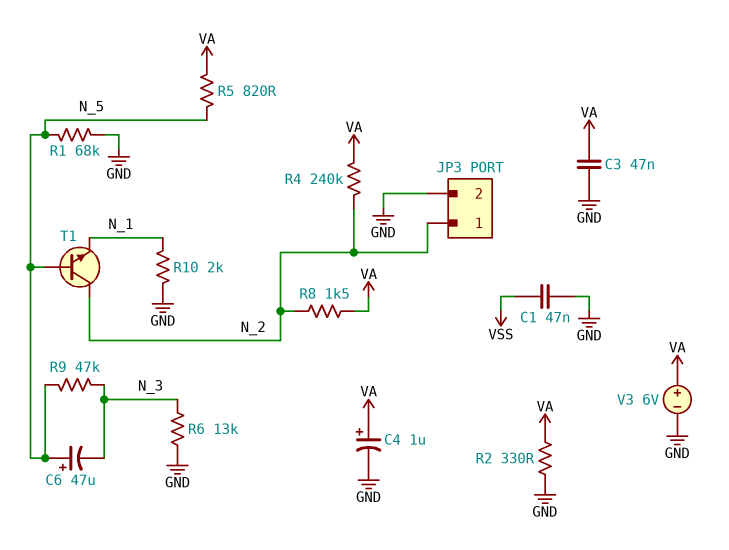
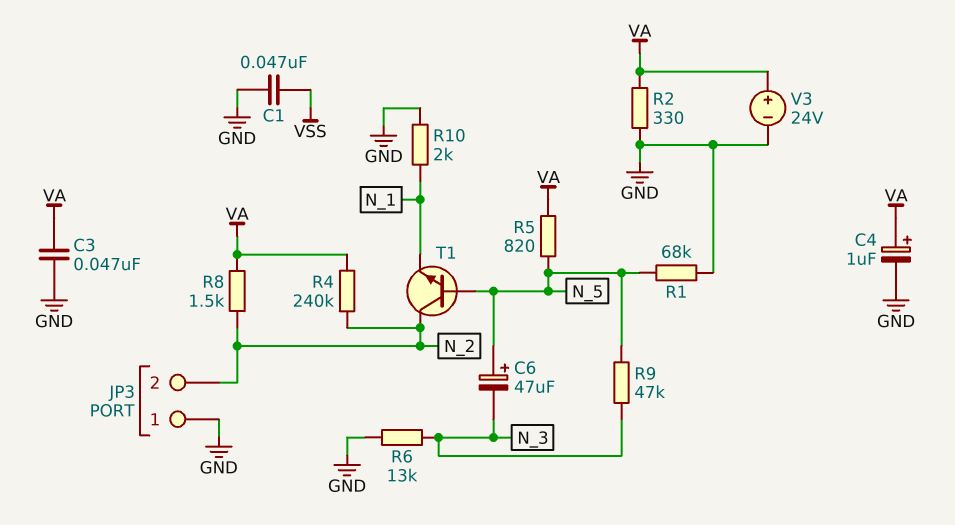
JP3 pin 1: N_2 -> GND
JP3 pin 2: GND -> N_2
V3: 6V (plus VA, minus GND) -> 24V (plus VA, minus GND)

